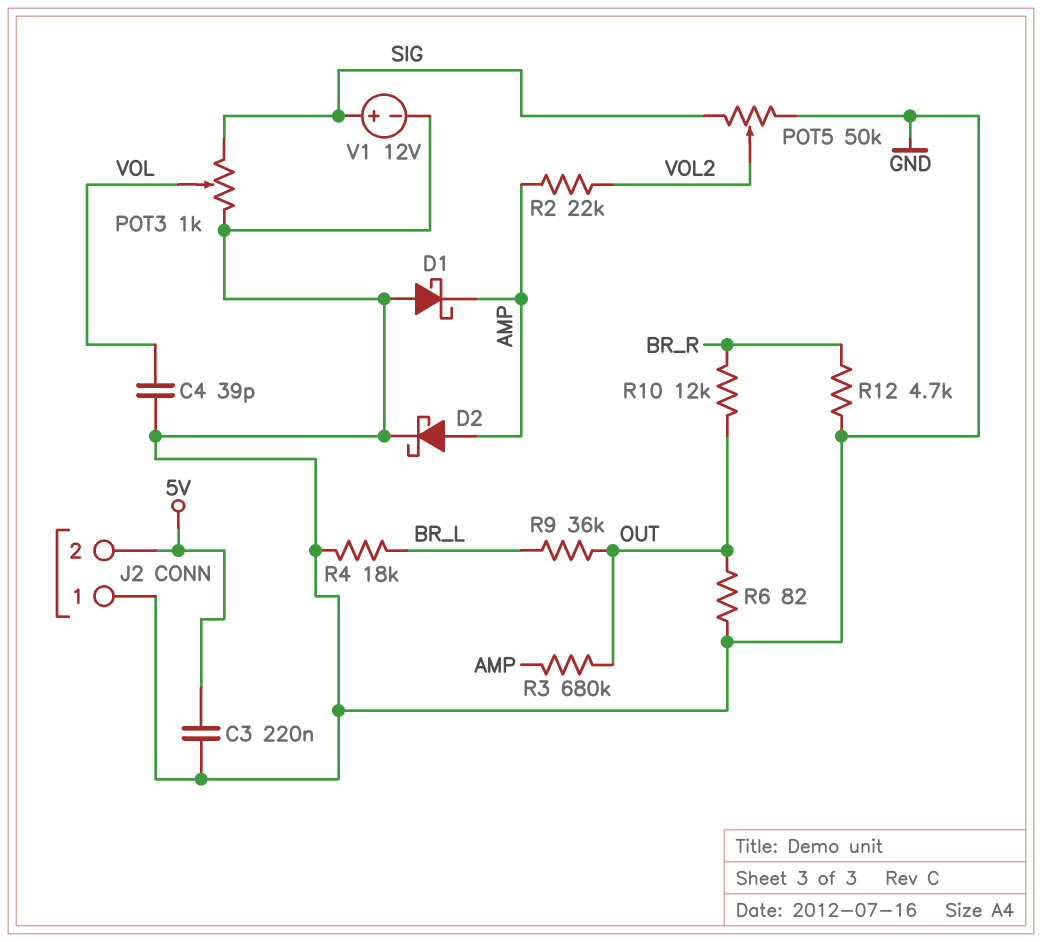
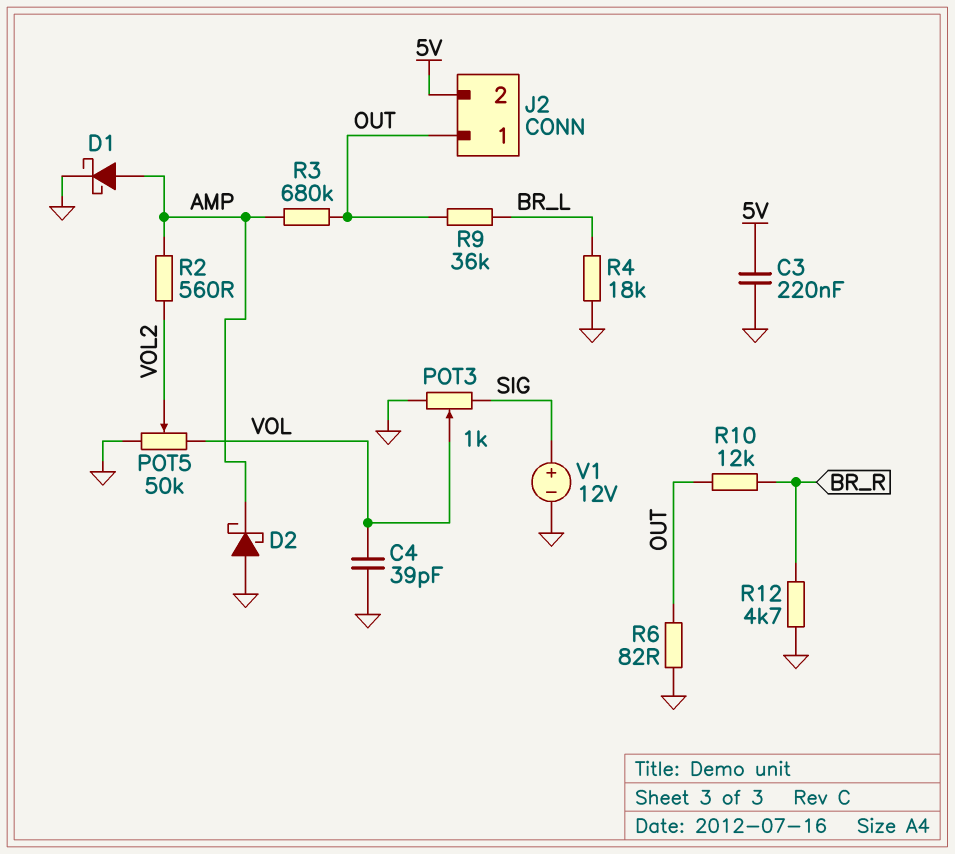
D1: schottky (A GND, K AMP) -> schottky (A AMP, K GND)
D2: schottky (A AMP, K GND) -> schottky (A GND, K AMP)
J2 pin 1: GND -> OUT
POT5: 50k (GND, SIG, wiper VOL2) -> 50k (GND, VOL, wiper VOL2)
R2: 22k (AMP, VOL2) -> 560 (AMP, VOL2)

